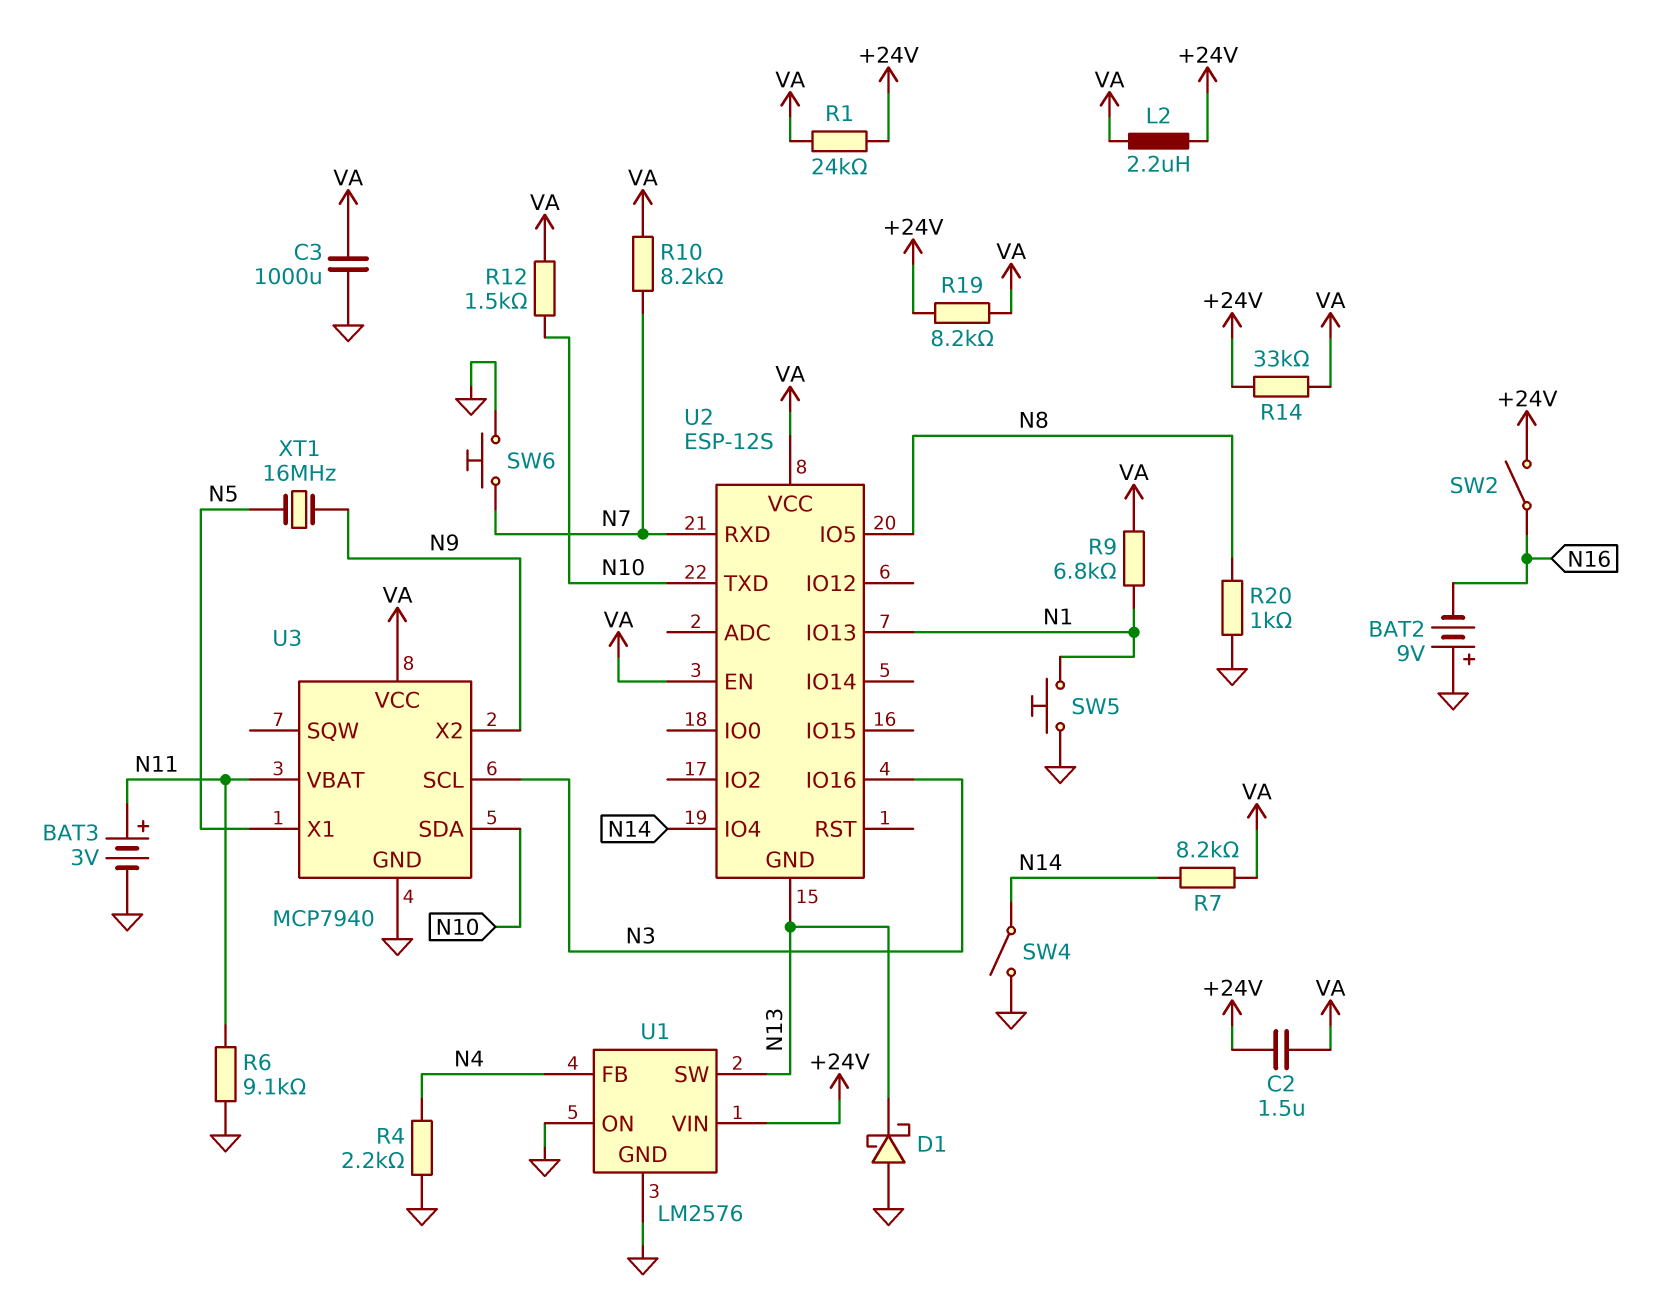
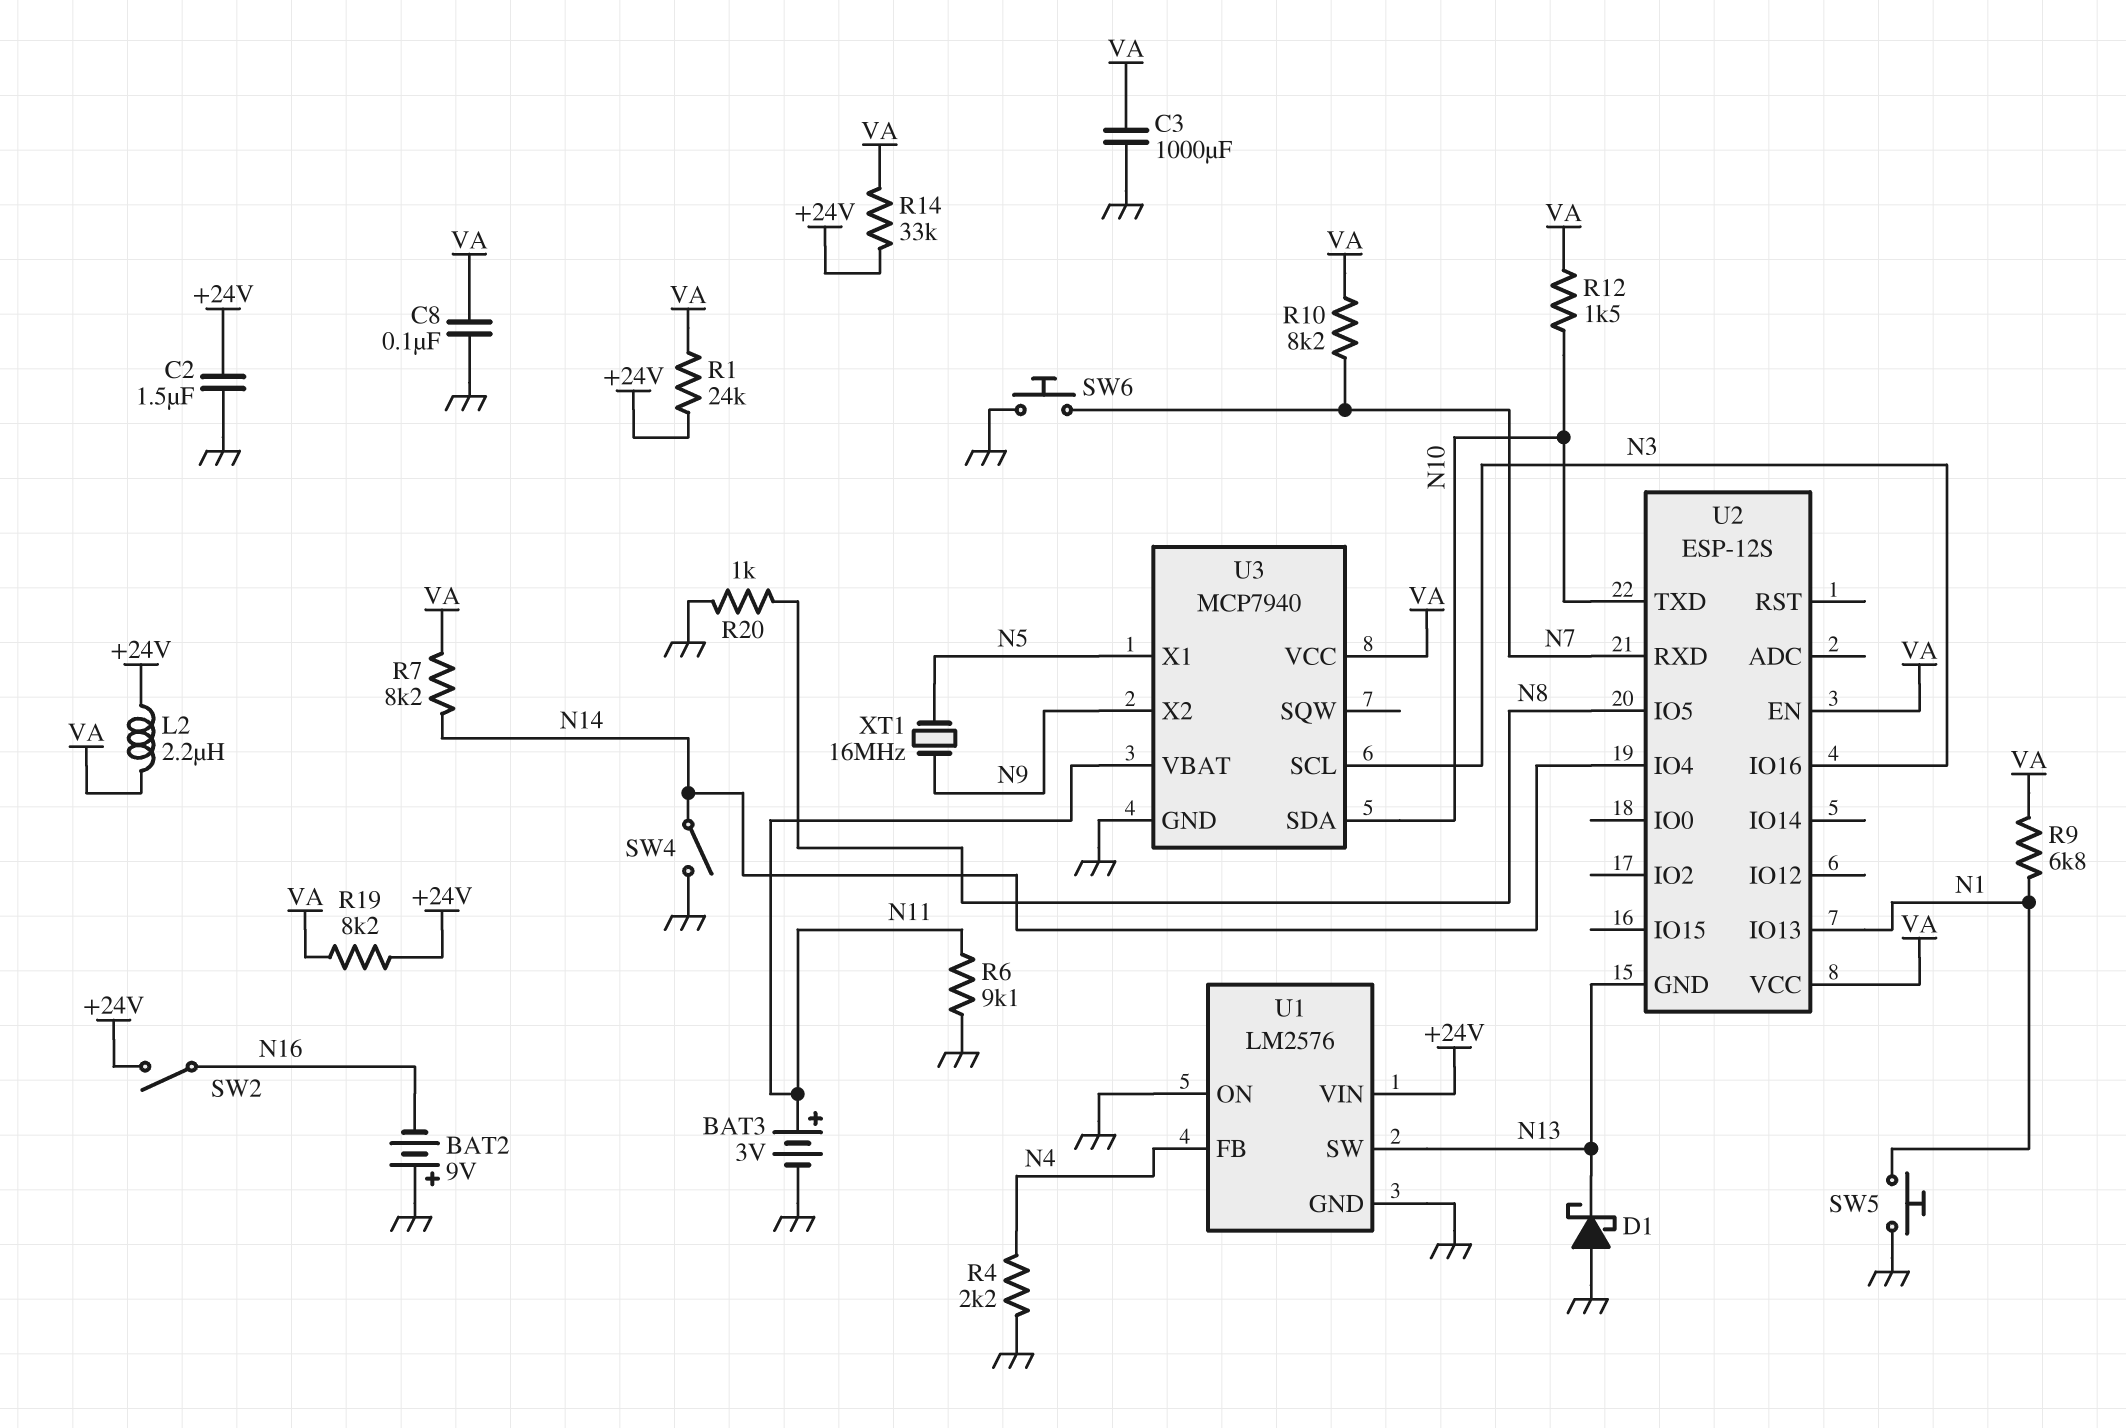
C2: 1.5uF (+24V, VA) -> 1.5uF (+24V, GND)
C8: none -> 100nF (GND, VA)

